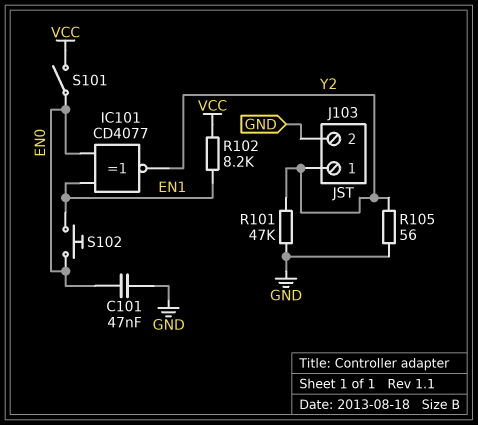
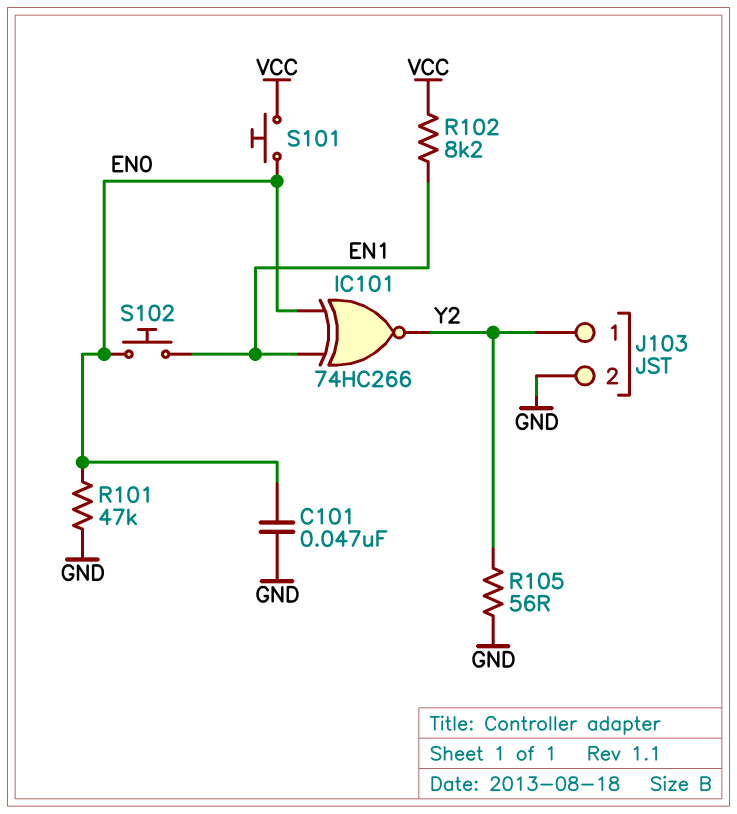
IC101: XNOR CD4077 (in EN0, in EN1, out Y2) -> XNOR 74HC266 (in EN0, in EN1, out Y2)
R101: 47k (GND, Y2) -> 47k (EN0, GND)
S101: switch (EN0, VCC) -> button (EN0, VCC)

